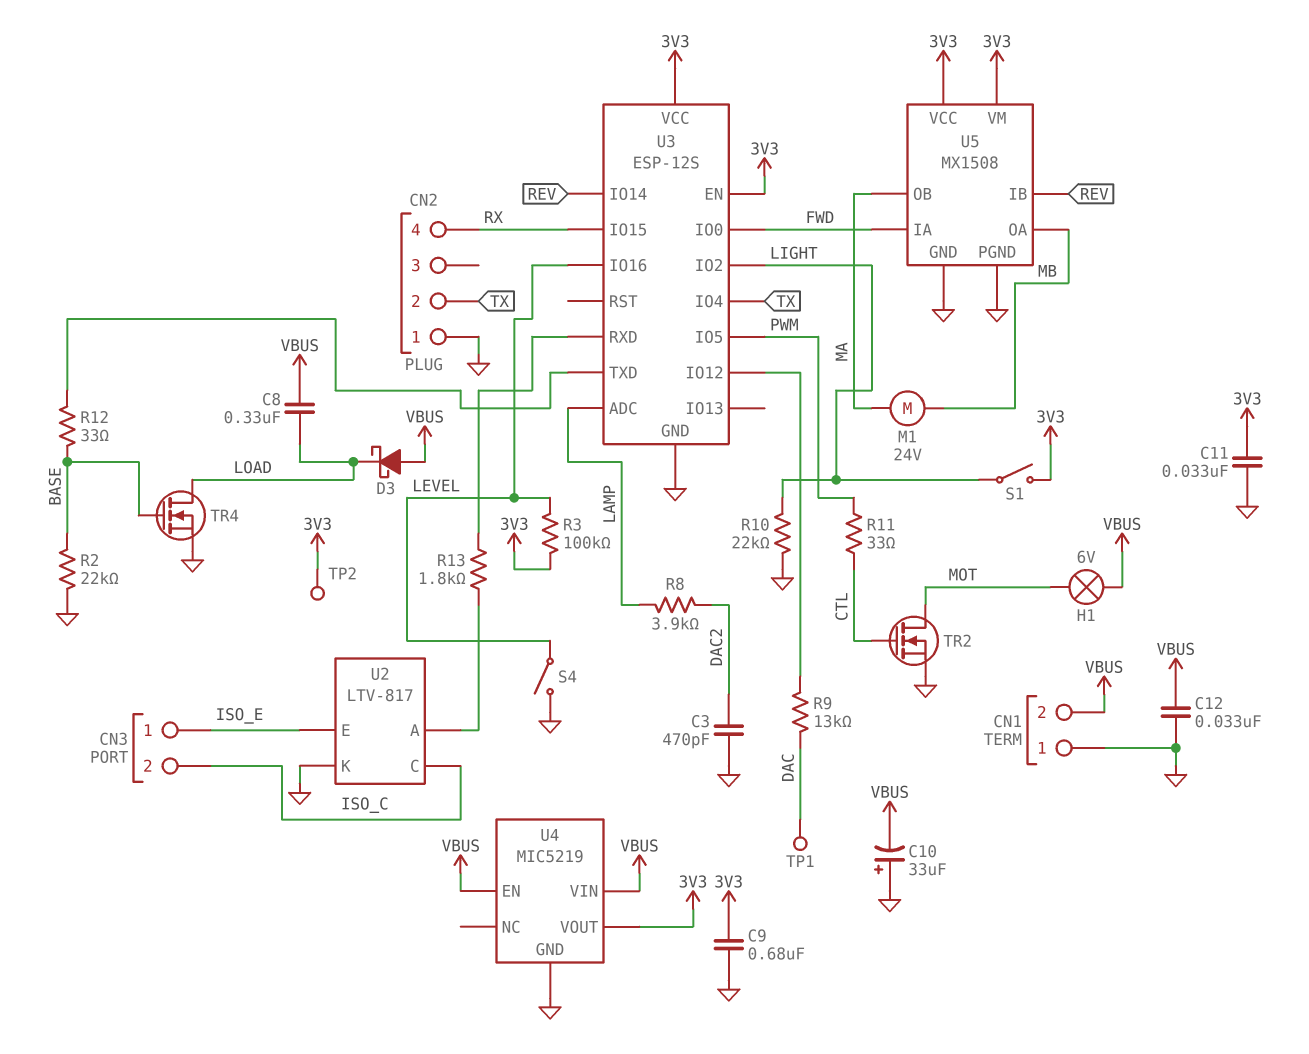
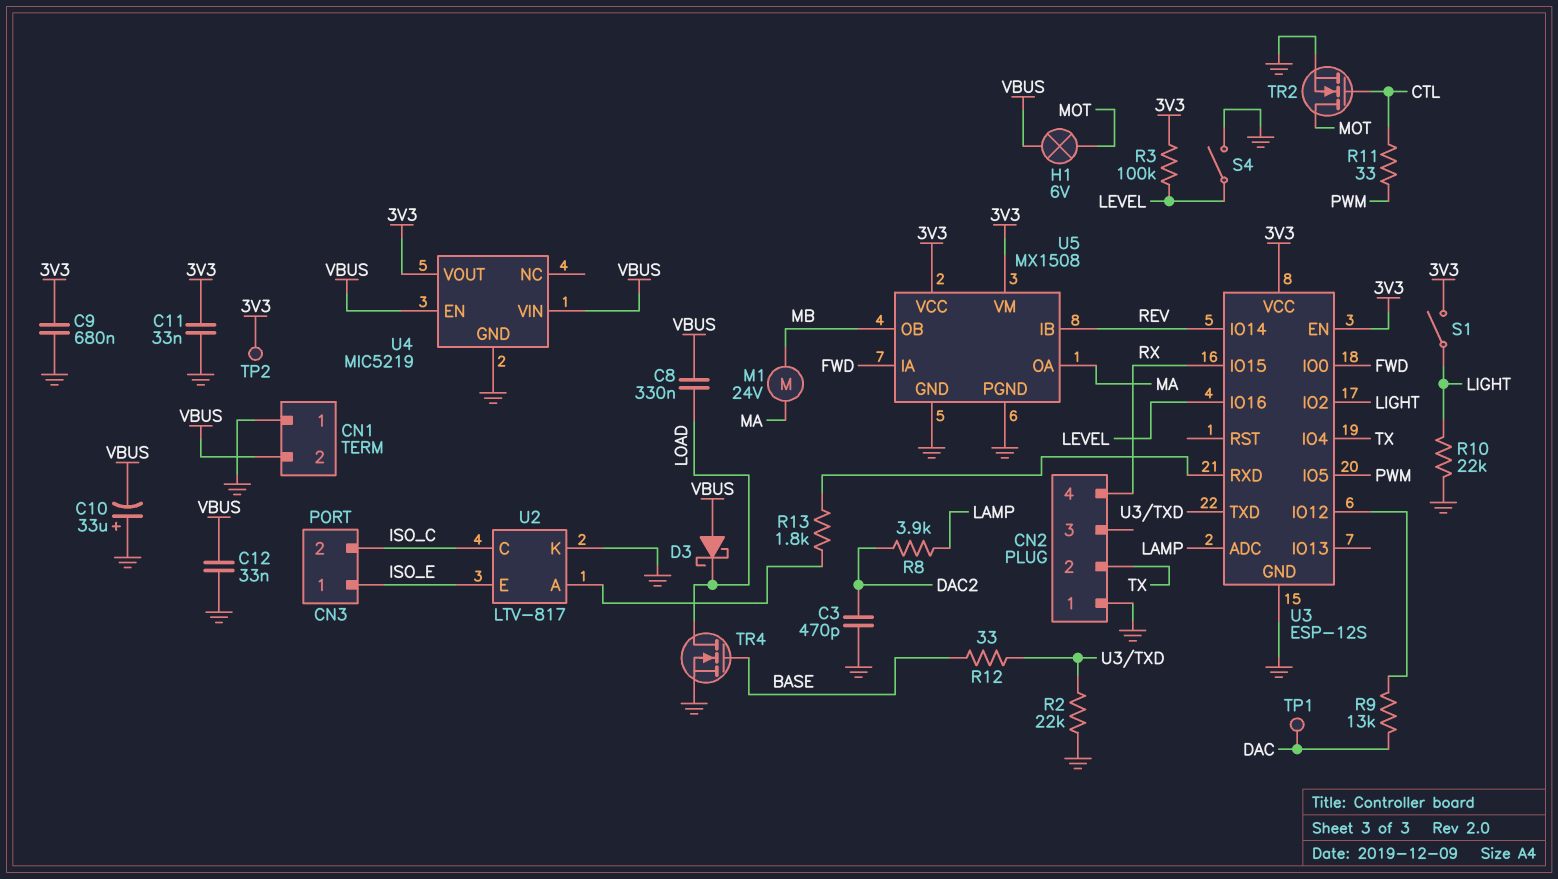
R2: 22k (BASE, GND) -> 22k (GND, U3/TXD)
U5 pin OA: MB -> MA
U5 pin OB: MA -> MB

